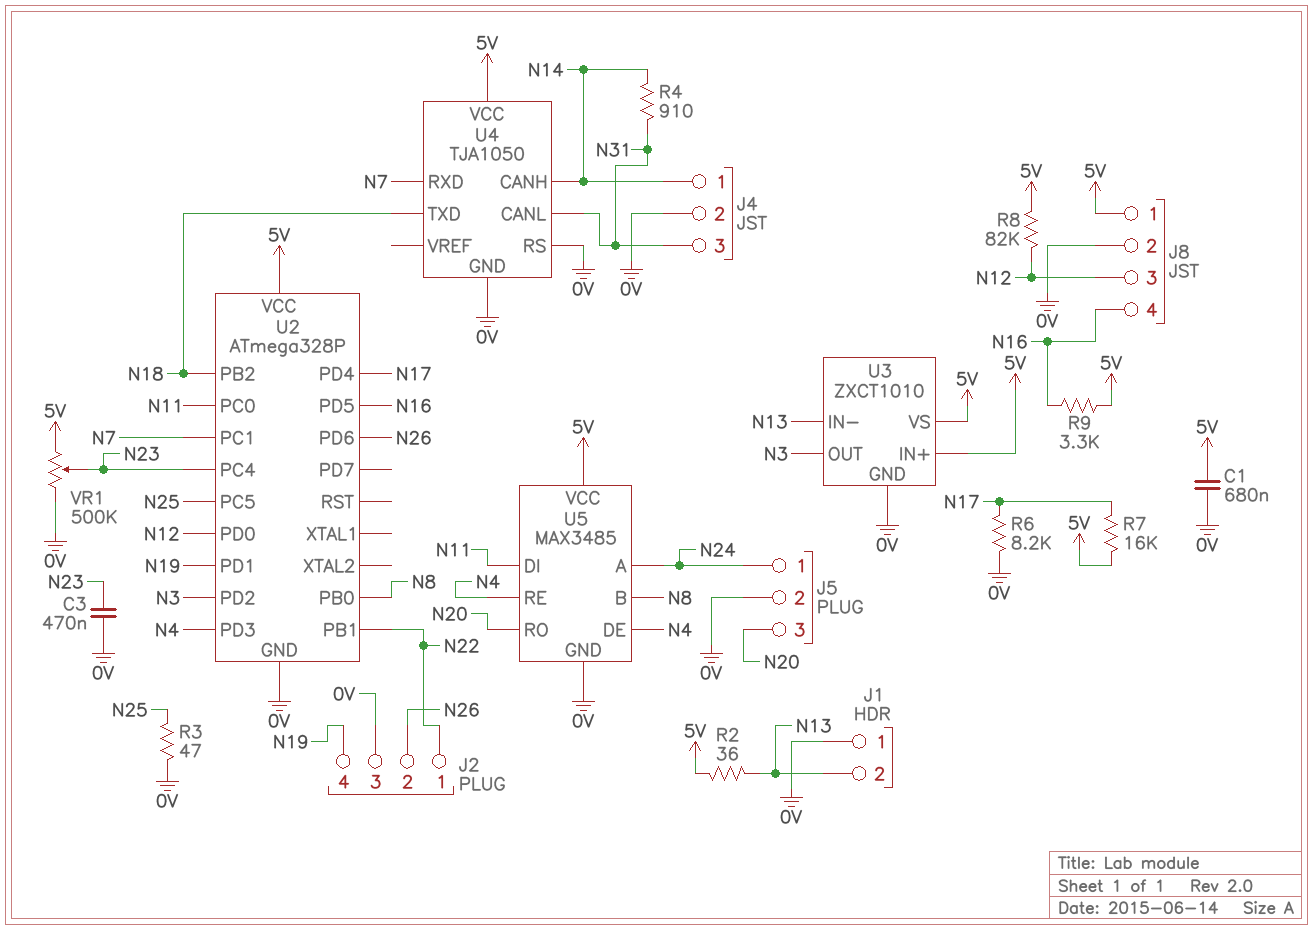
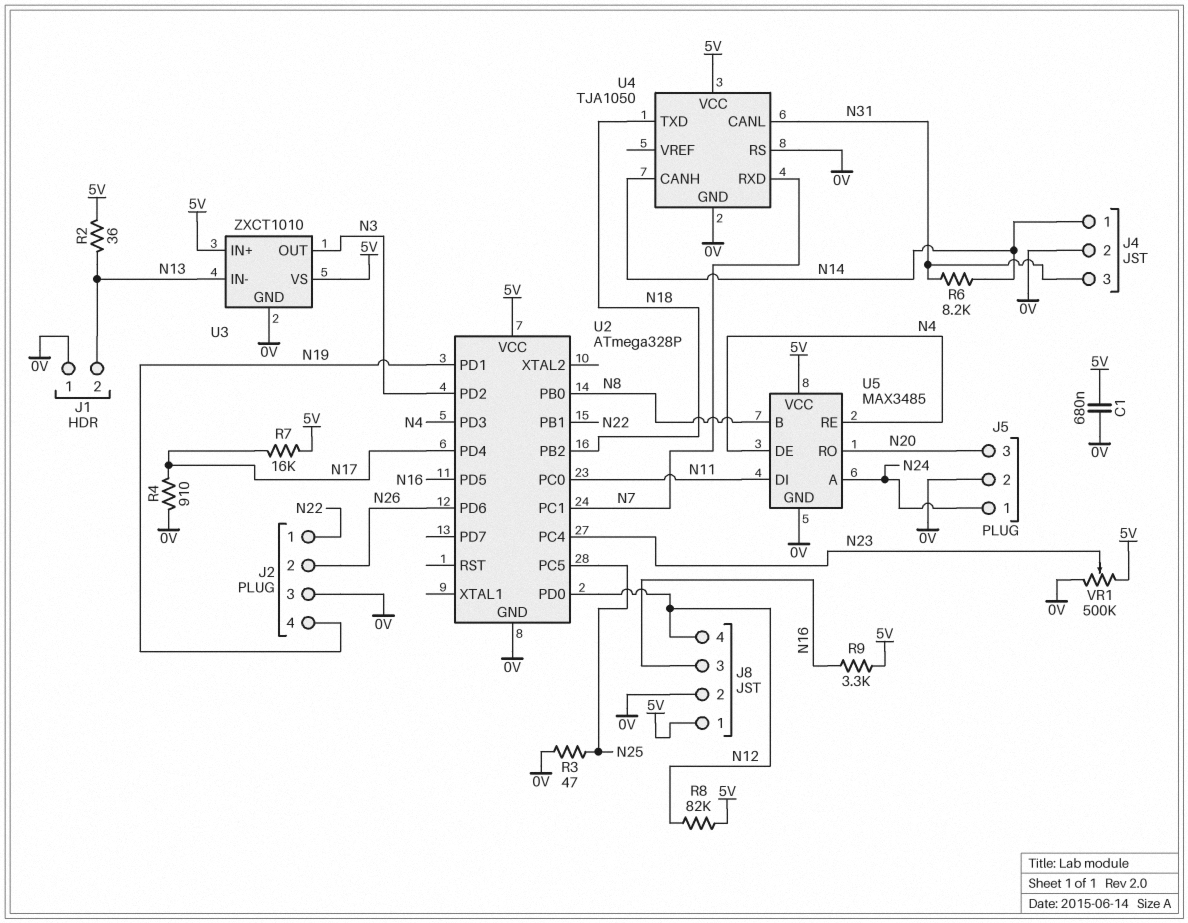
C3: 470nF (0V, N23) -> none
J8 pin 3: N12 -> N16
J8 pin 4: N16 -> N12
R4: 910 (N14, N31) -> 910 (0V, N17)
R6: 8.2k (0V, N17) -> 8.2k (N14, N31)

